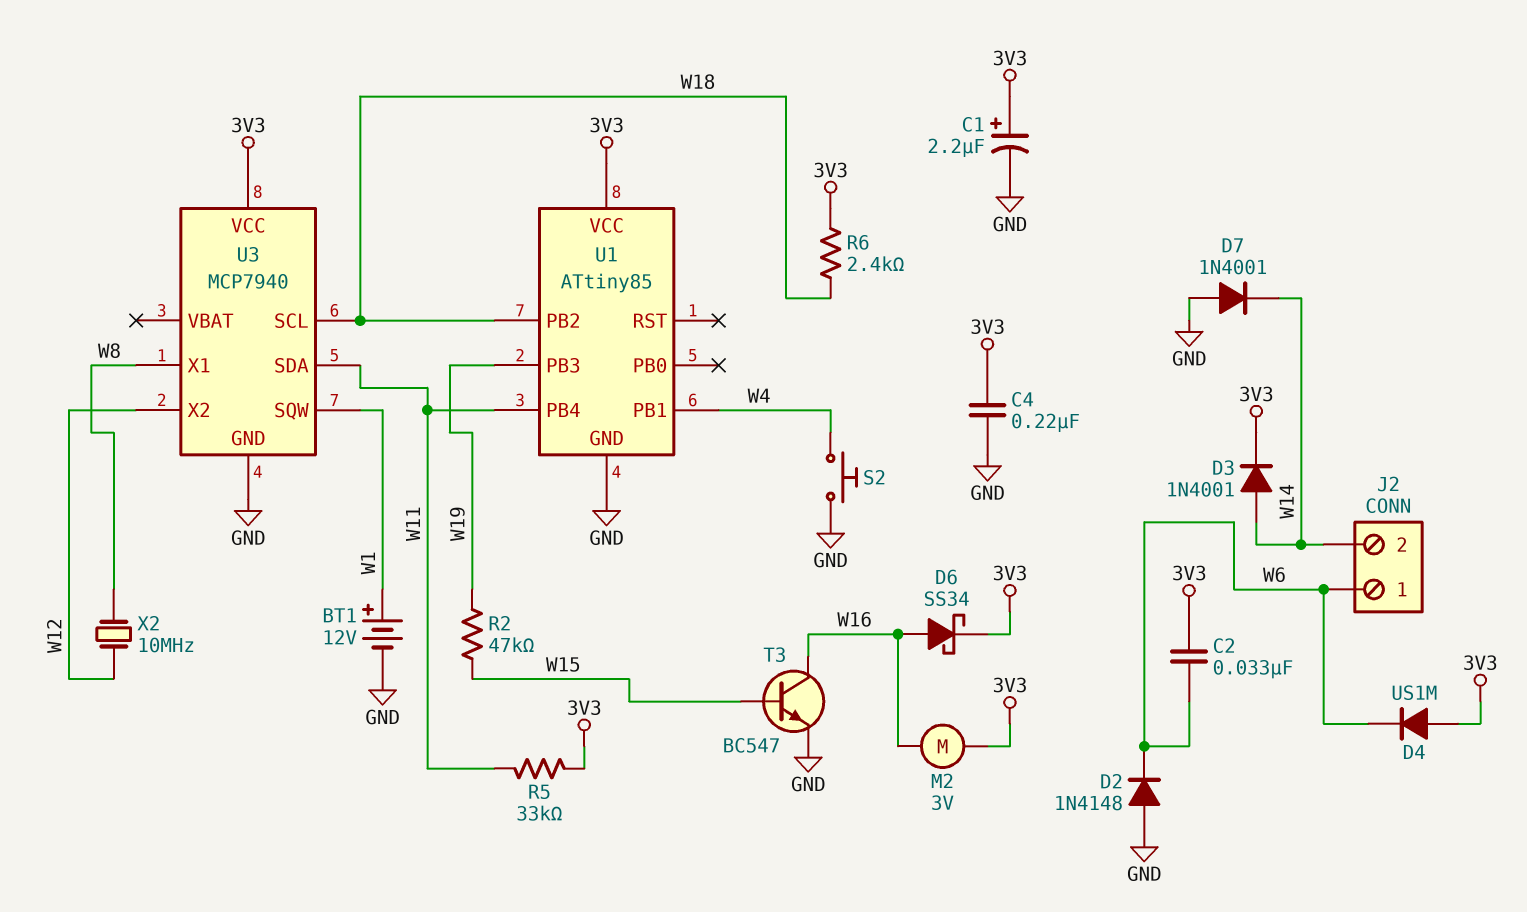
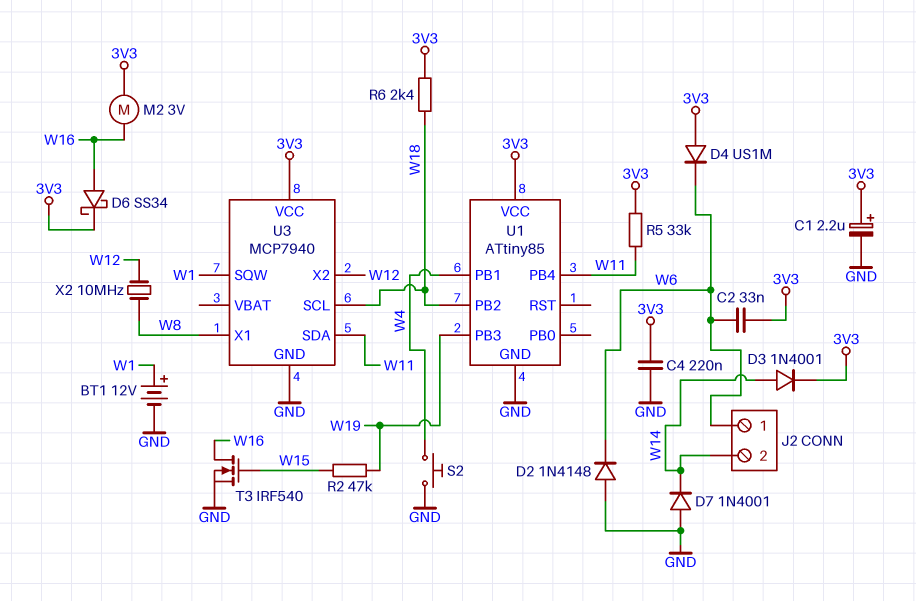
T3: NPN BC547 (B W15, C W16, E GND) -> NMOS IRF540 (G W15, D W16, S GND)

